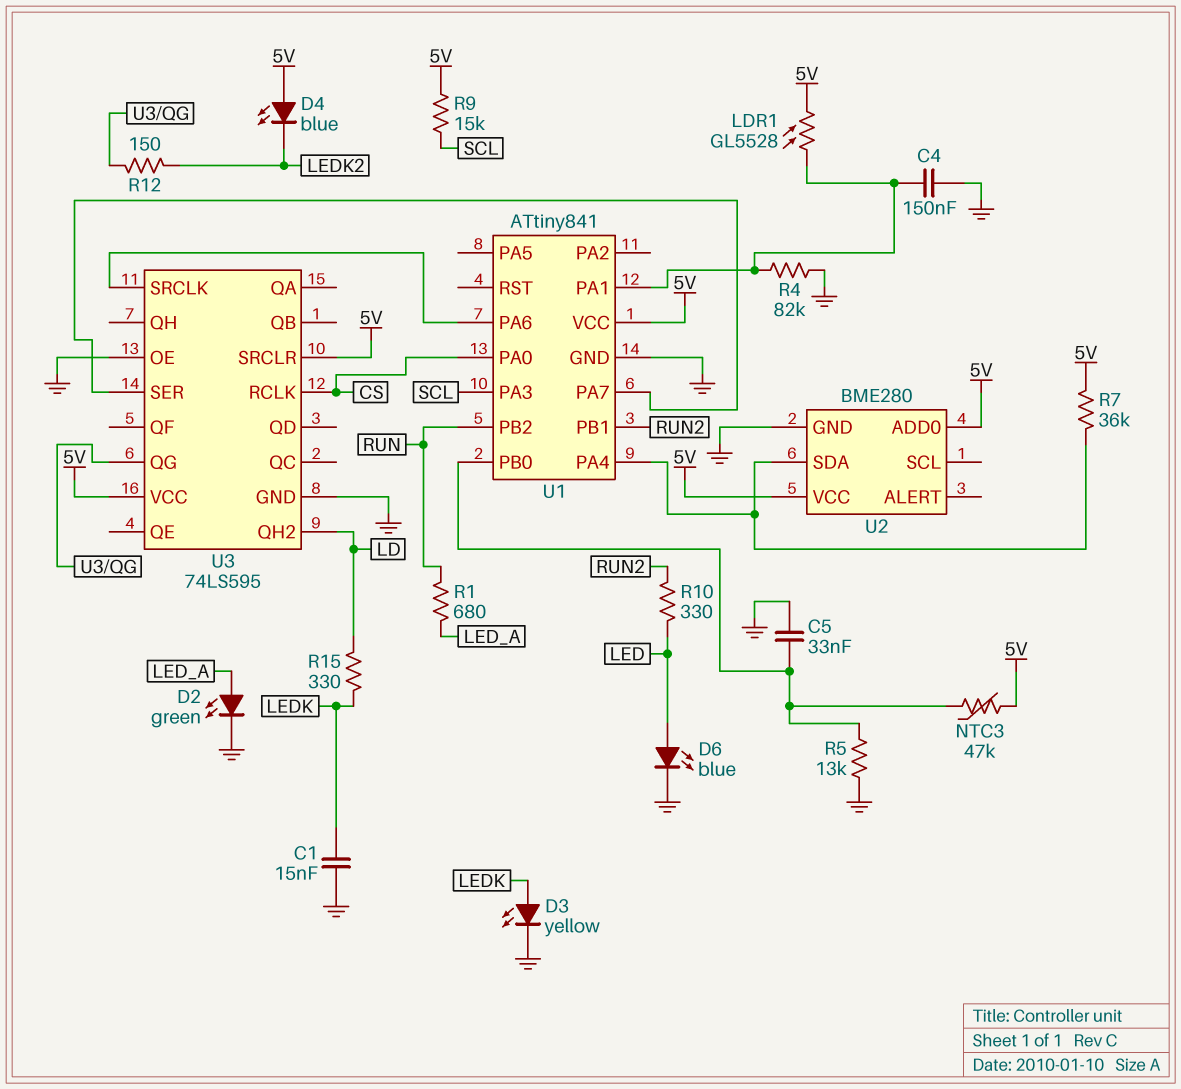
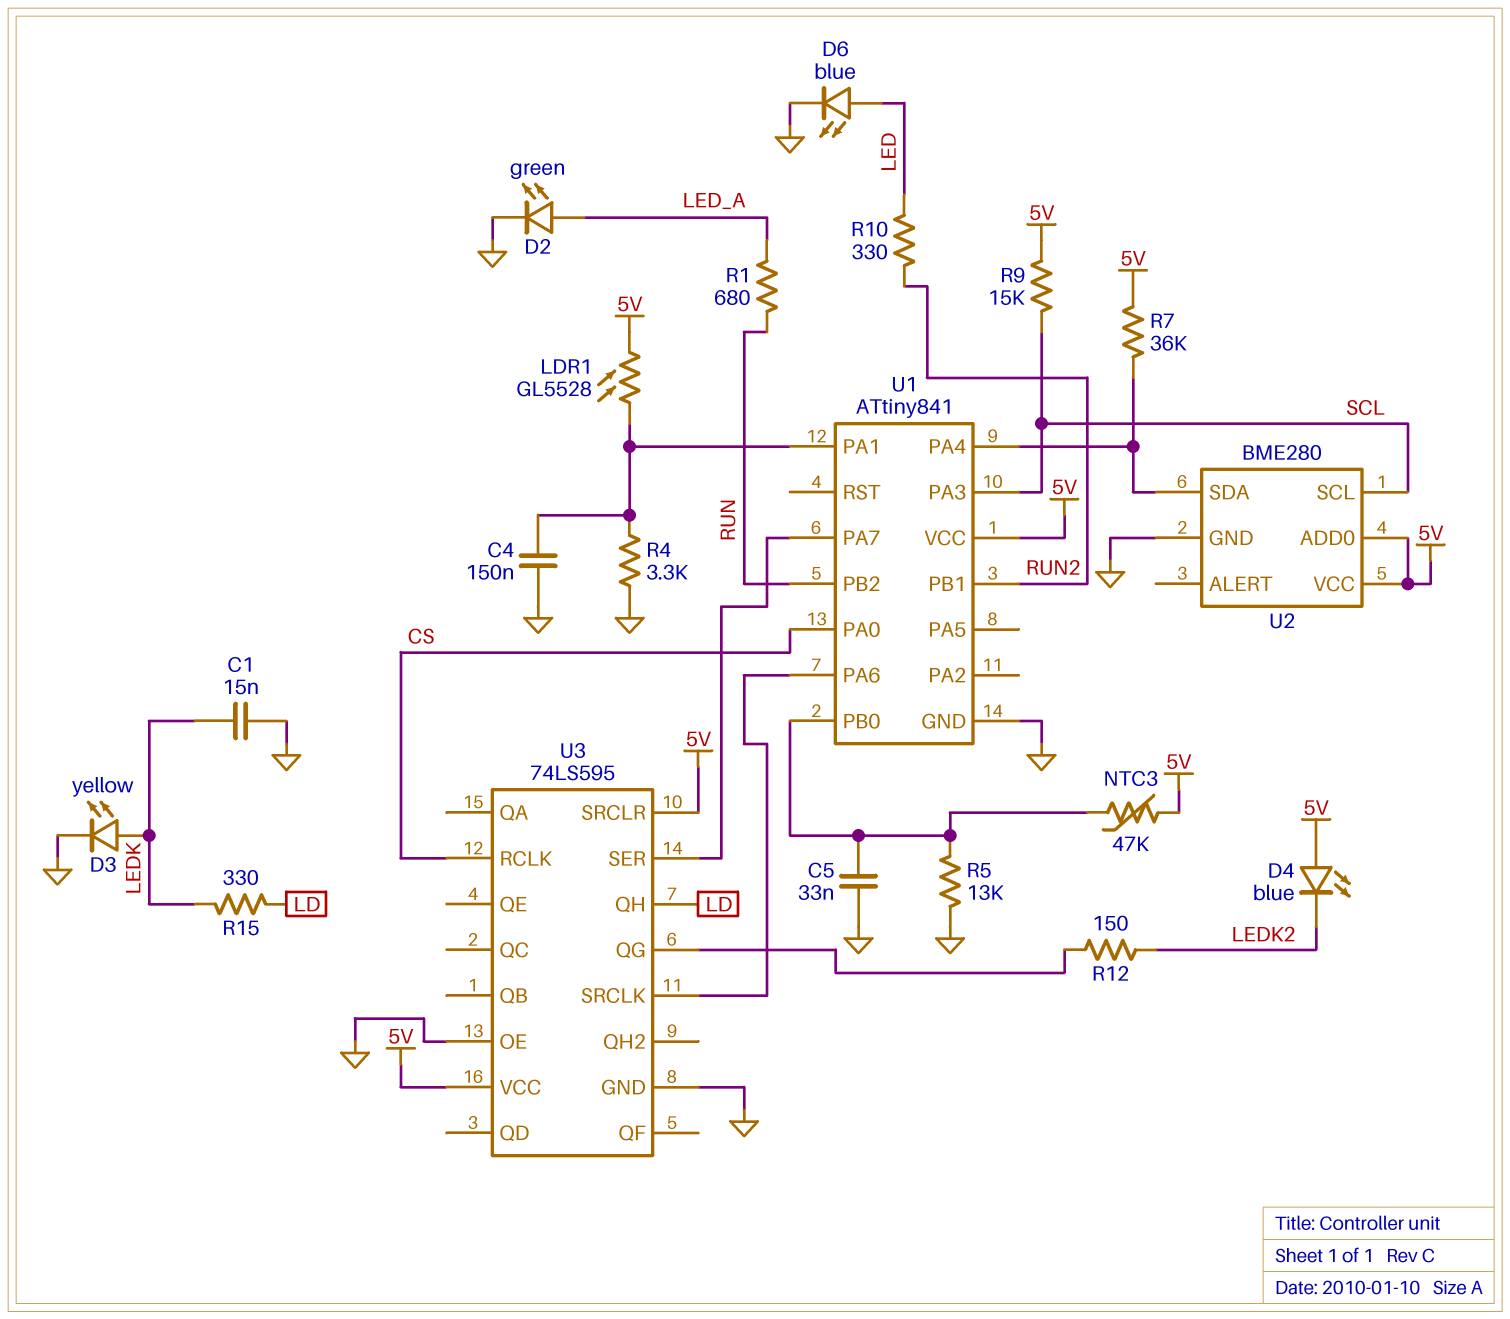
R4: 82k (GND, U1/PA1) -> 3.3k (GND, U1/PA1)
U2 pin SCL: none -> SCL
U3 pin QH: none -> LD
U3 pin QH2: LD -> none

